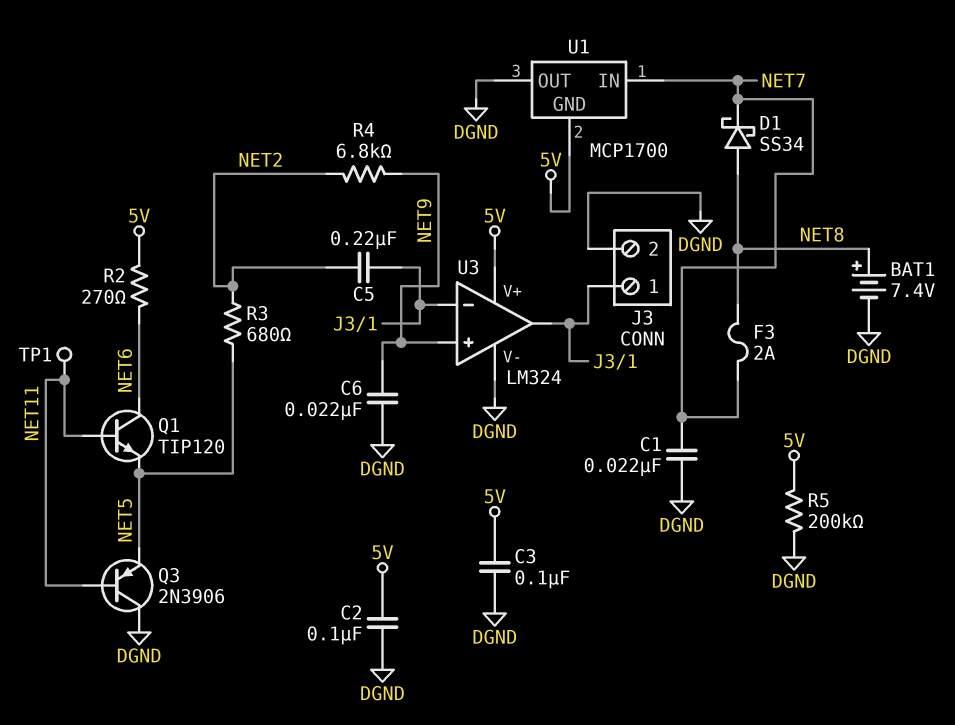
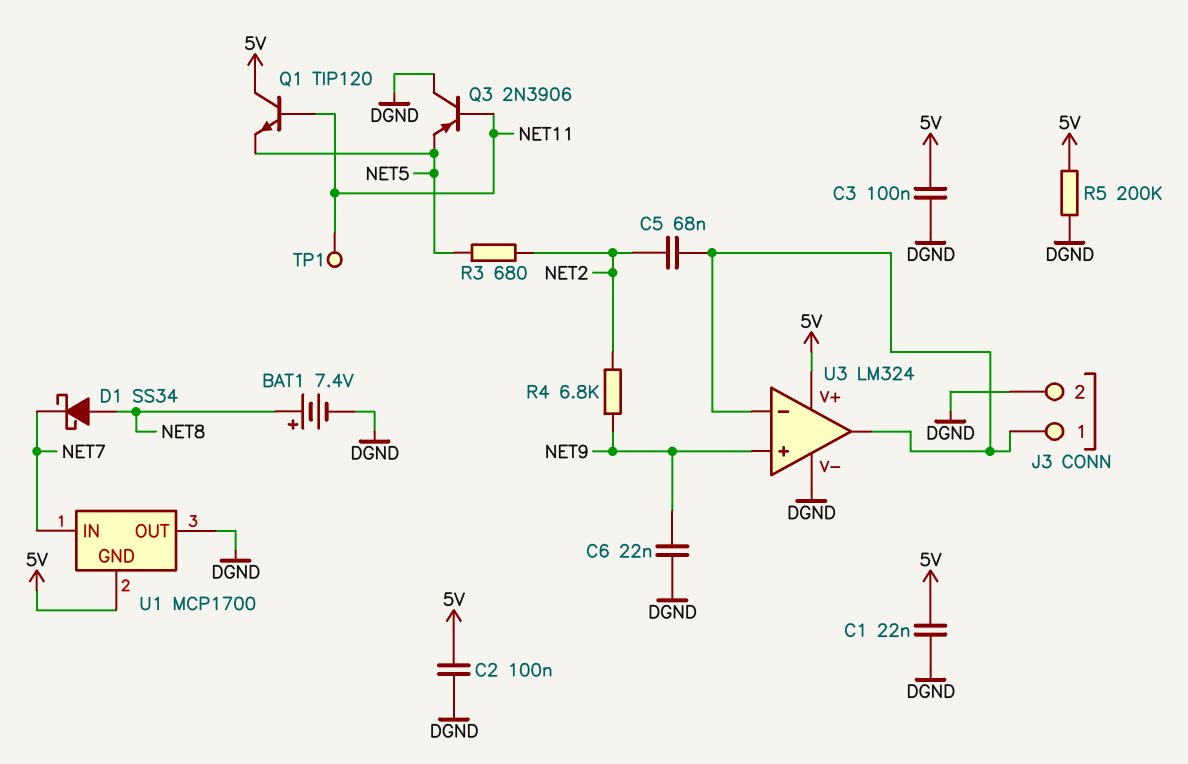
C1: 22nF (DGND, NET7) -> 22nF (5V, DGND)
C5: 220nF (J3/1, NET2) -> 68nF (J3/1, NET2)
F3: 2A (NET7, NET8) -> none
Q1: NPN TIP120 (B NET11, C NET6, E NET5) -> NPN TIP120 (B NET11, C 5V, E NET5)
R2: 270 (5V, NET6) -> none

